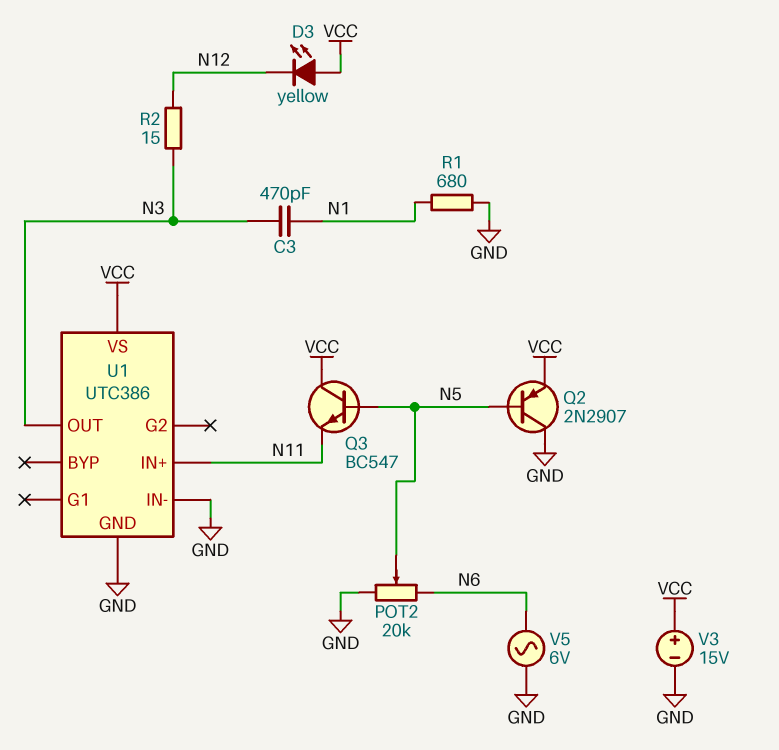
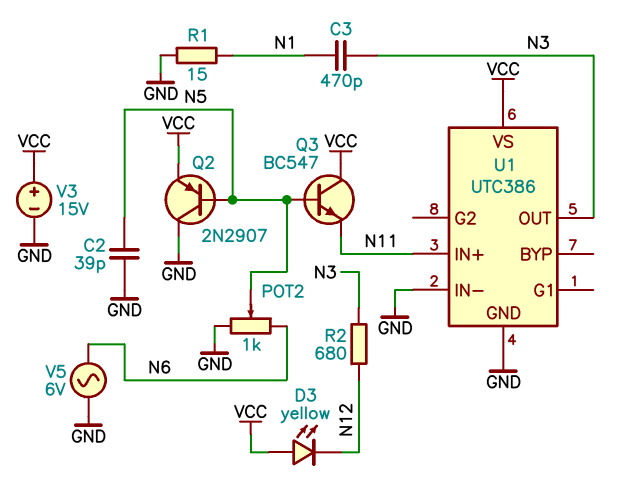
C2: none -> 39pF (GND, N5)
POT2: 20k (GND, N6, wiper N5) -> 1k (GND, N6, wiper N5)
R1: 680 (GND, N1) -> 15 (GND, N1)
R2: 15 (N3, N12) -> 680 (N3, N12)

